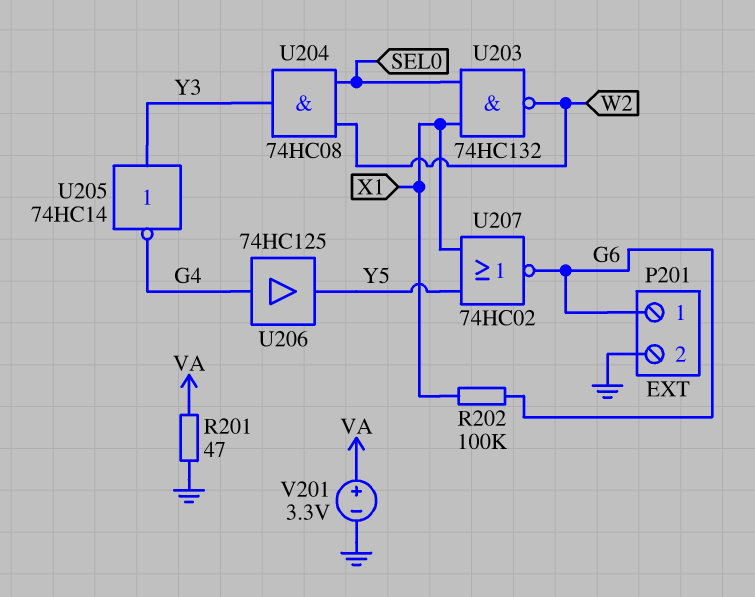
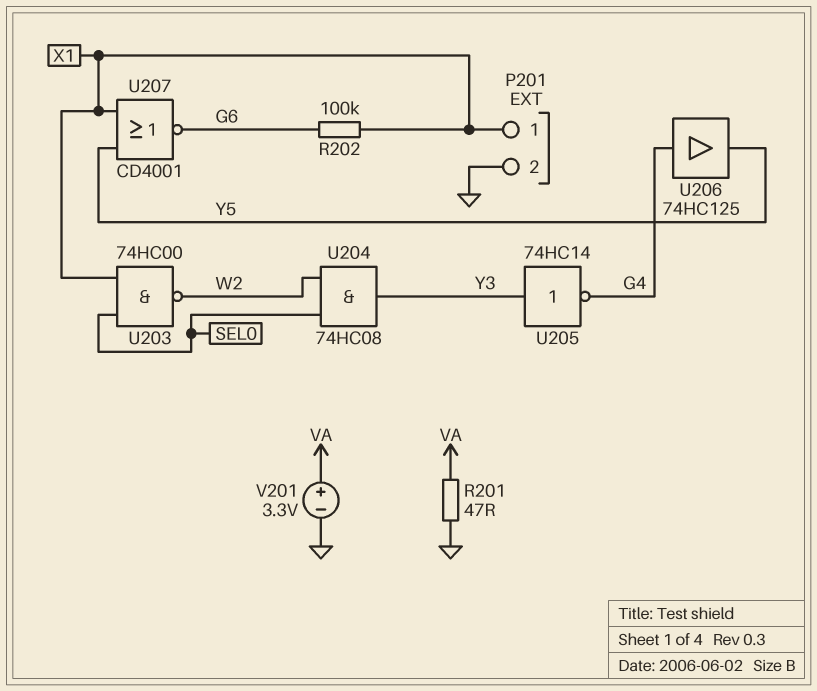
P201 pin 1: G6 -> X1
U203: NAND 74HC132 (in SEL0, in X1, out W2) -> NAND 74HC00 (in SEL0, in X1, out W2)
U207: NOR 74HC02 (in X1, in Y5, out G6) -> NOR CD4001 (in X1, in Y5, out G6)

